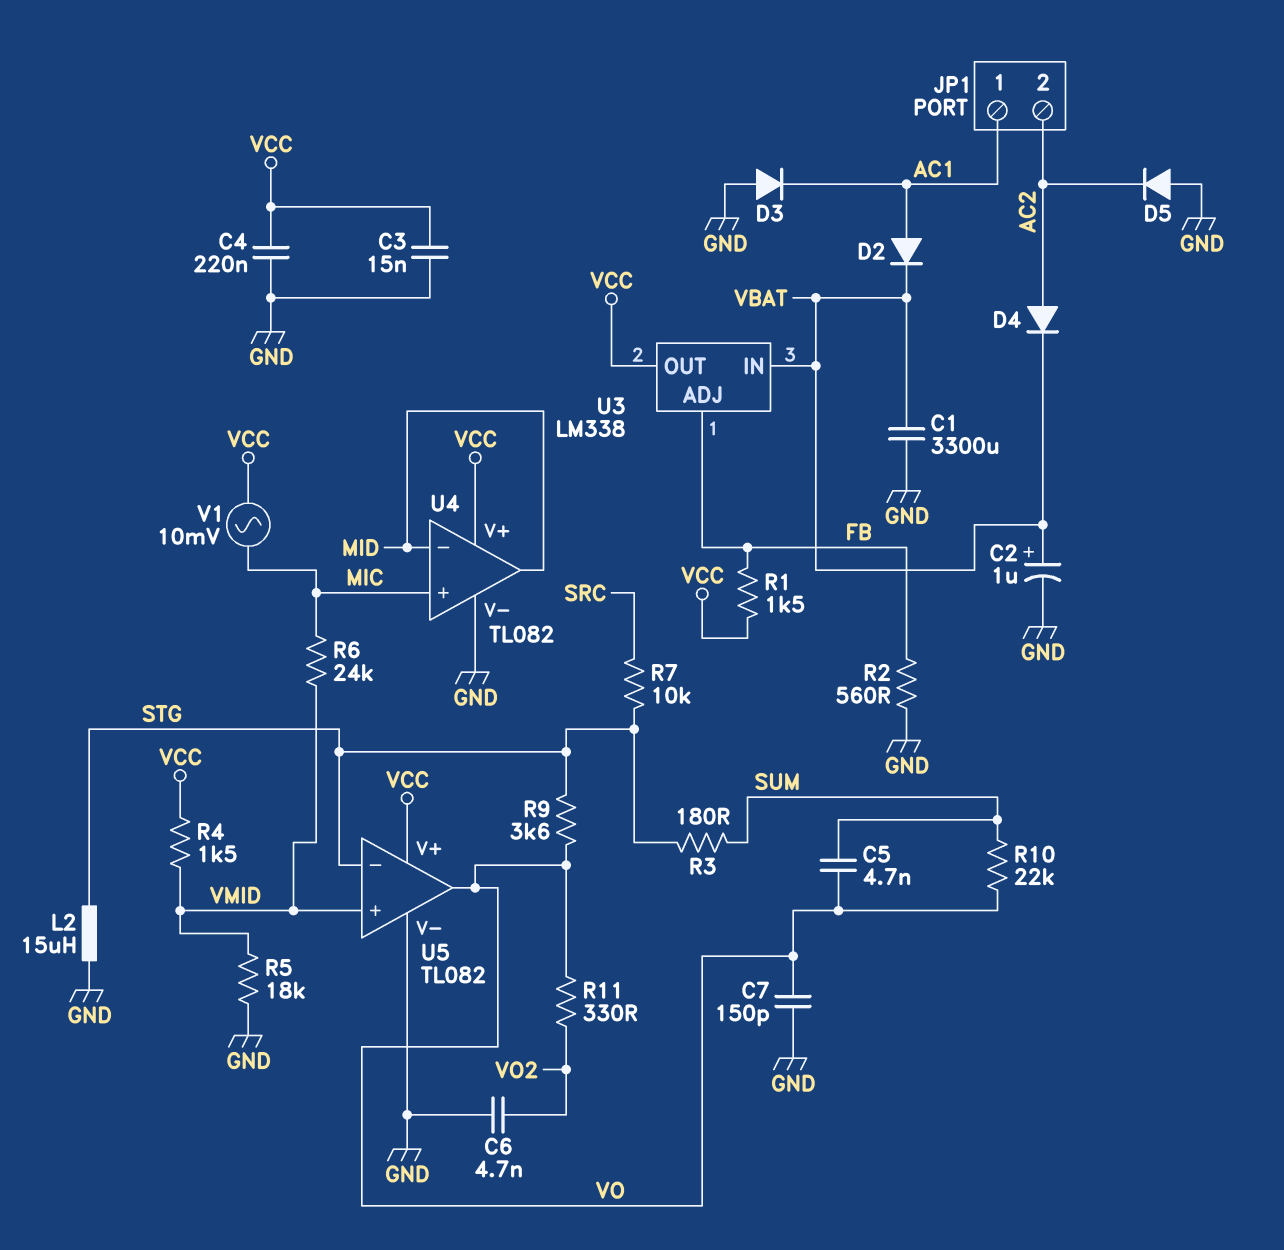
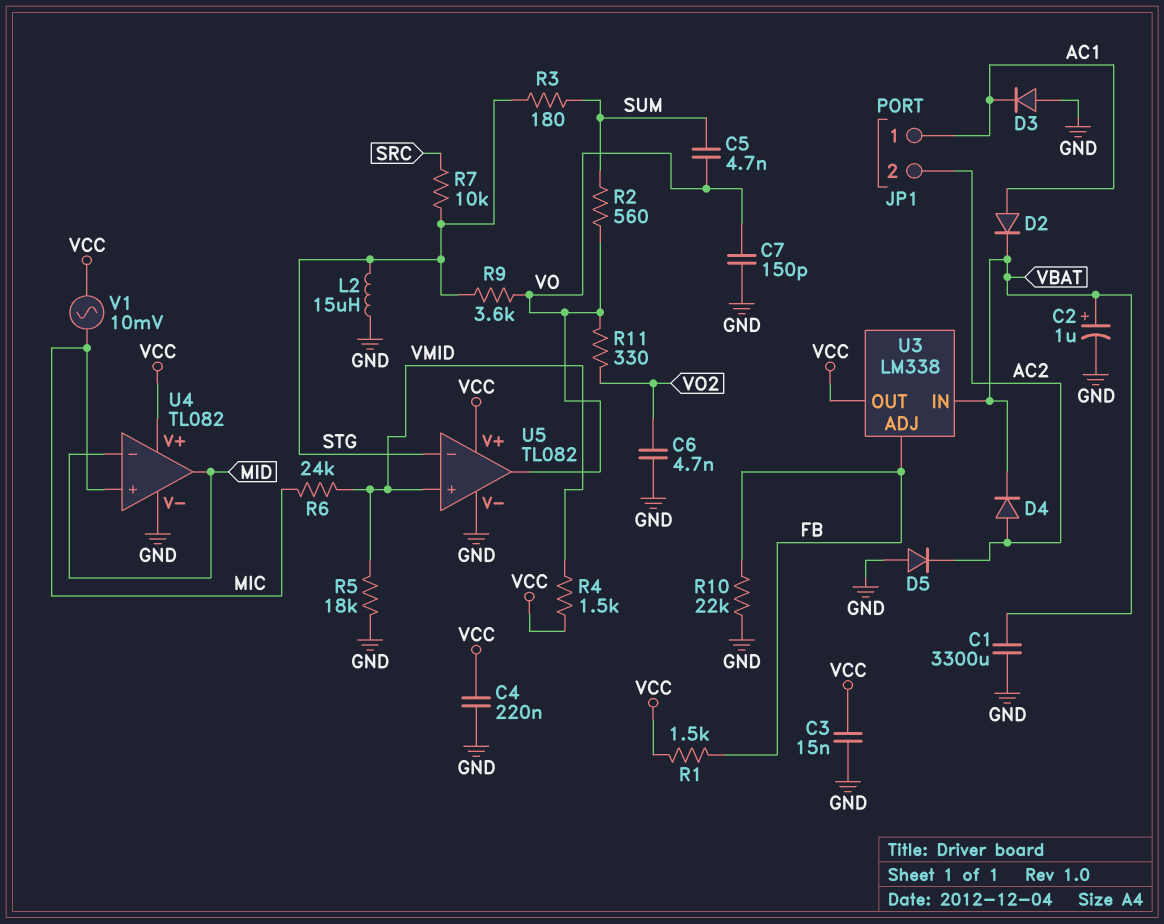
R2: 560 (FB, GND) -> 560 (SUM, VO)
R10: 22k (SUM, VO) -> 22k (FB, GND)

